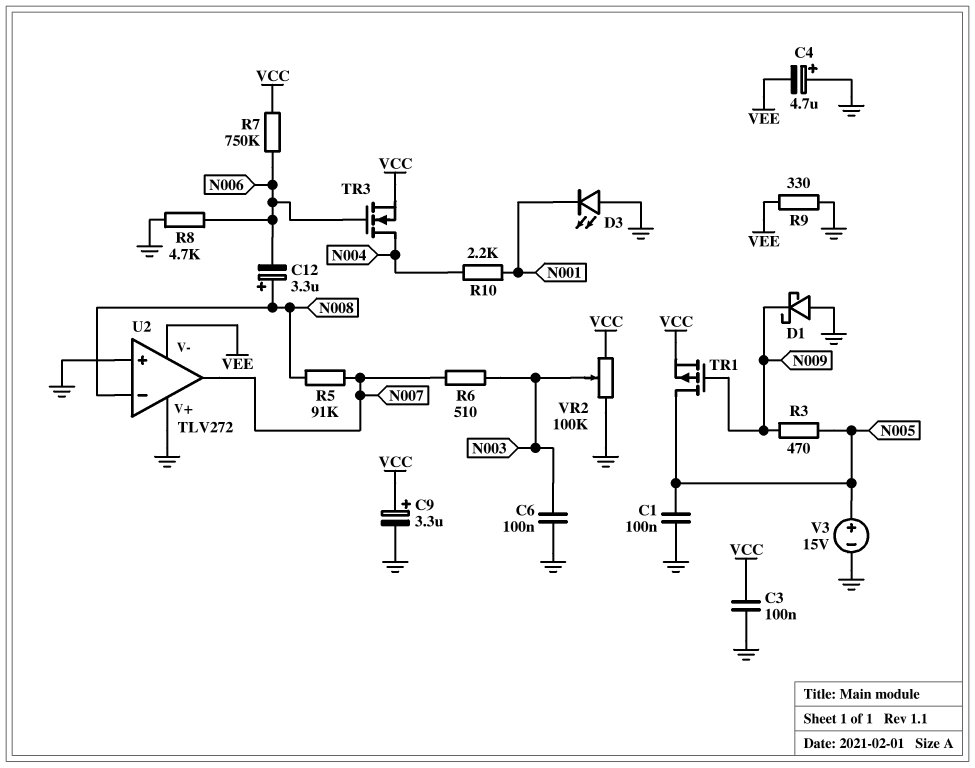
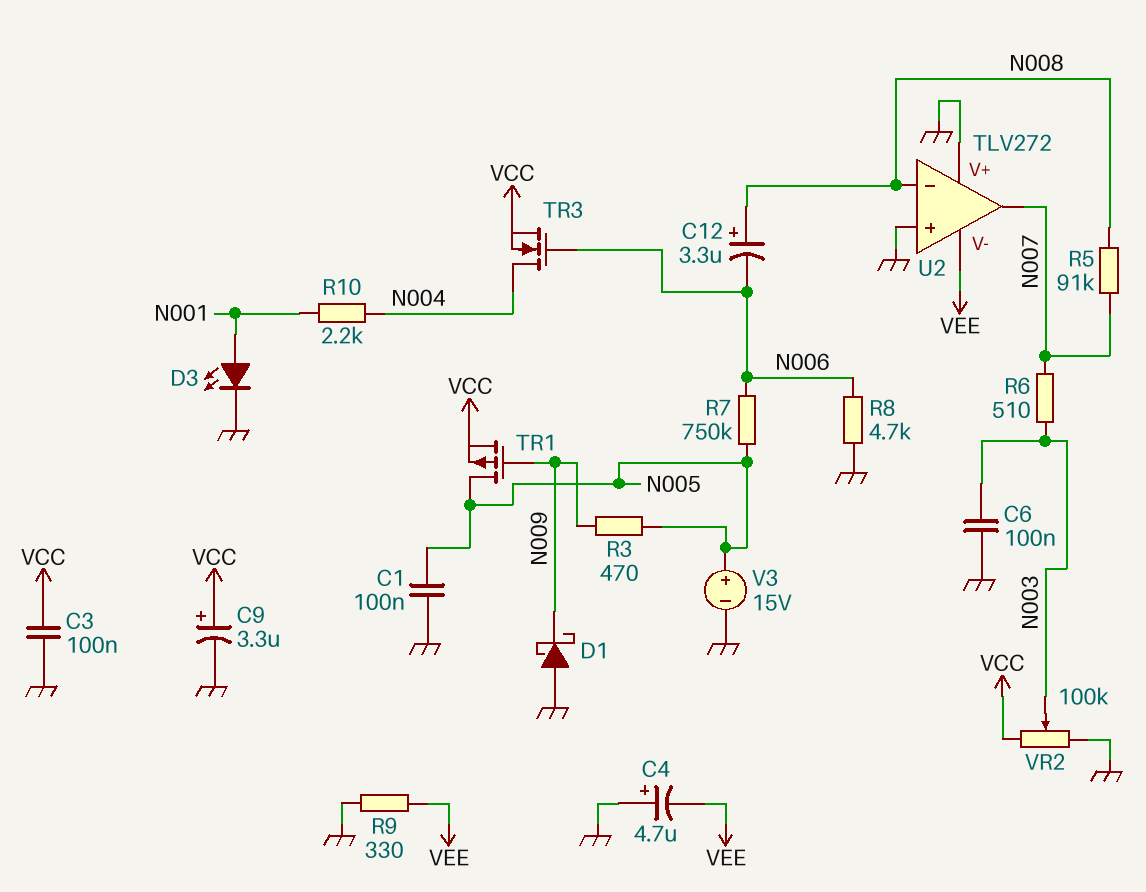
D3: LED (A GND, K N001) -> LED (A N001, K GND)
R7: 750k (N006, VCC) -> 750k (N005, N006)

